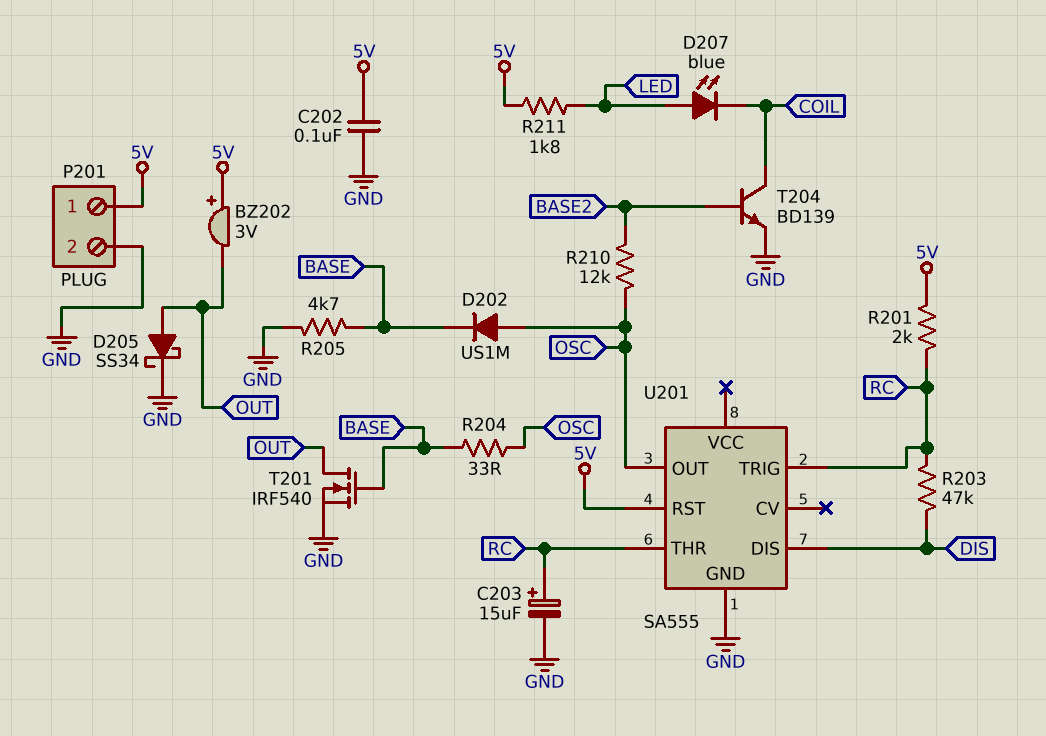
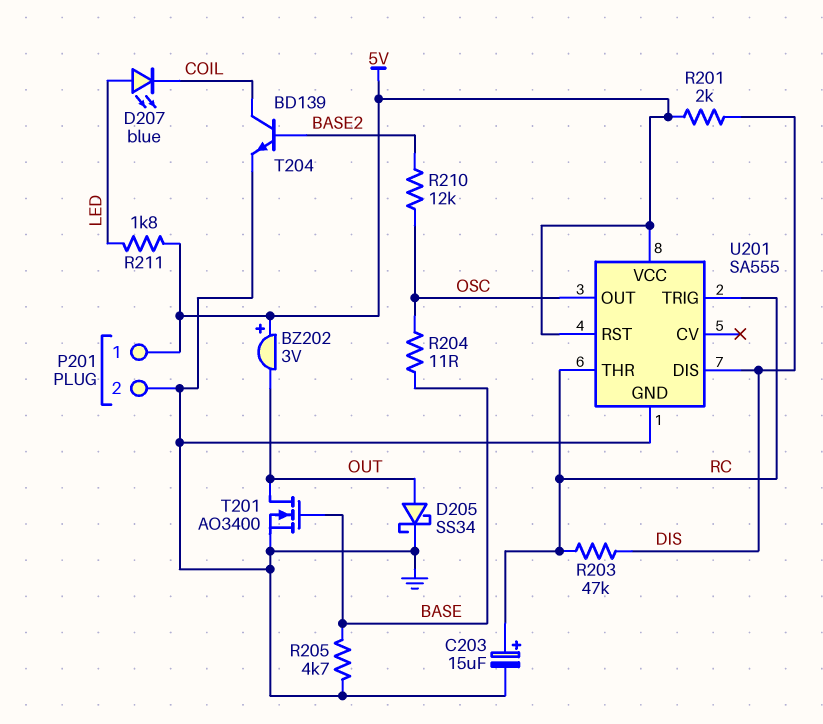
C202: 100nF (5V, GND) -> none
D202: diode US1M (A OSC, K BASE) -> none
R201: 2k (5V, RC) -> 2k (5V, DIS)
R204: 33 (BASE, OSC) -> 11 (BASE, OSC)
T201: NMOS IRF540 (G BASE, D OUT, S GND) -> NMOS AO3400 (G BASE, D OUT, S GND)
U201 pin VCC: none -> 5V

